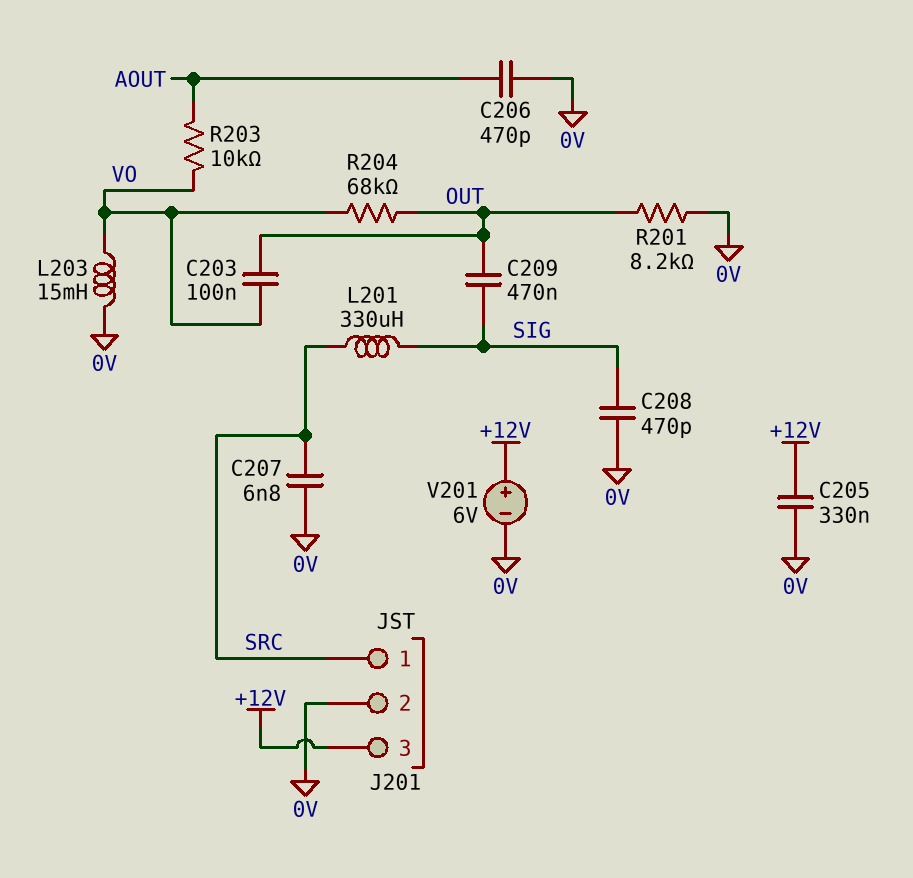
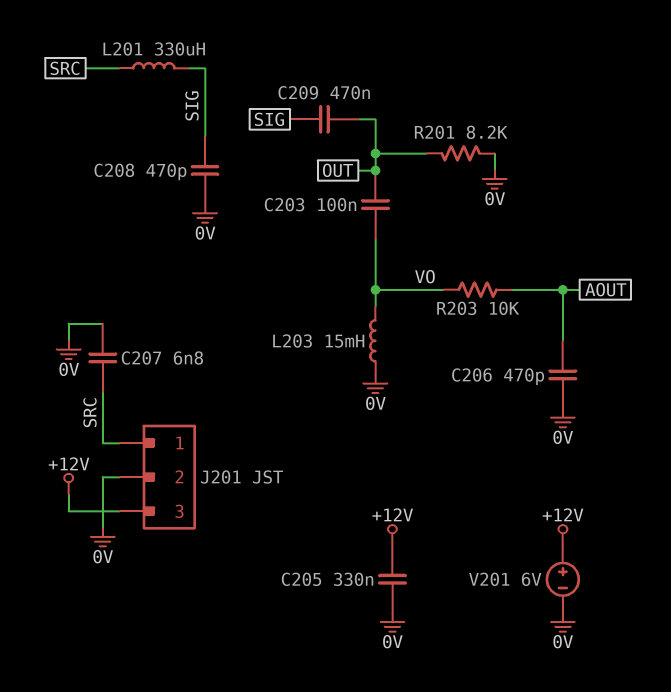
R204: 68k (OUT, VO) -> none

